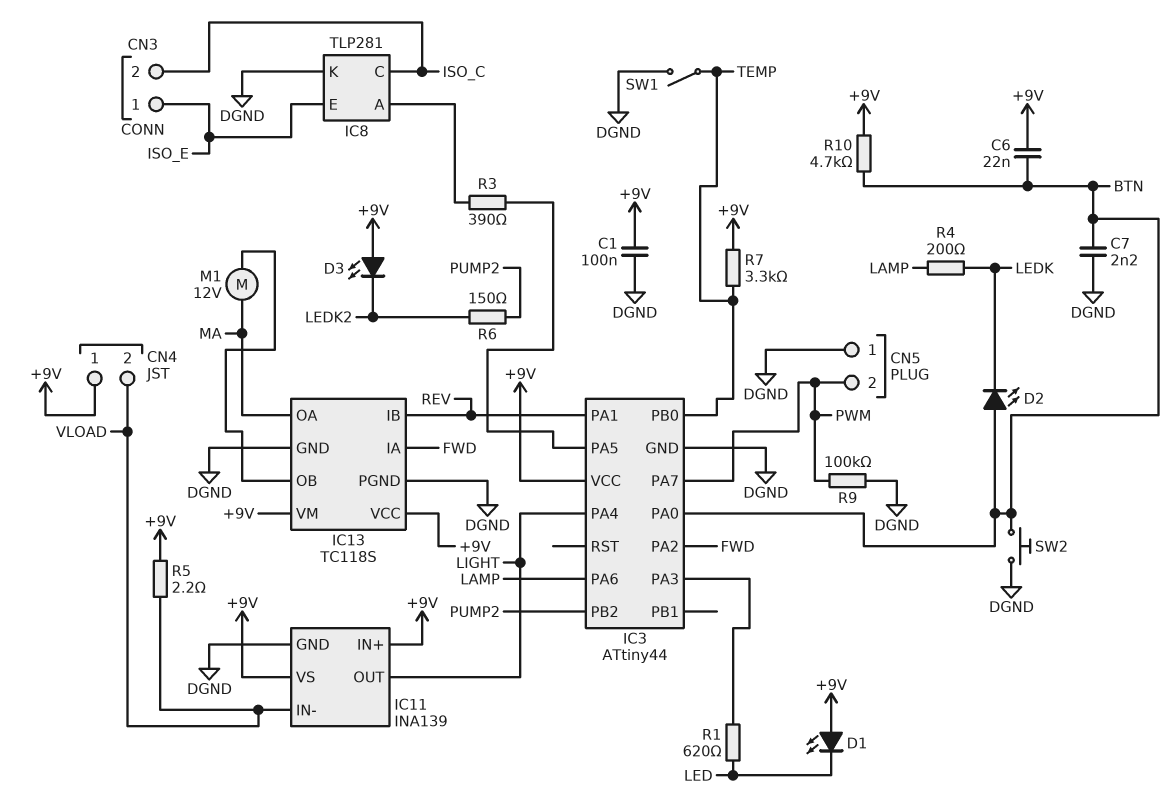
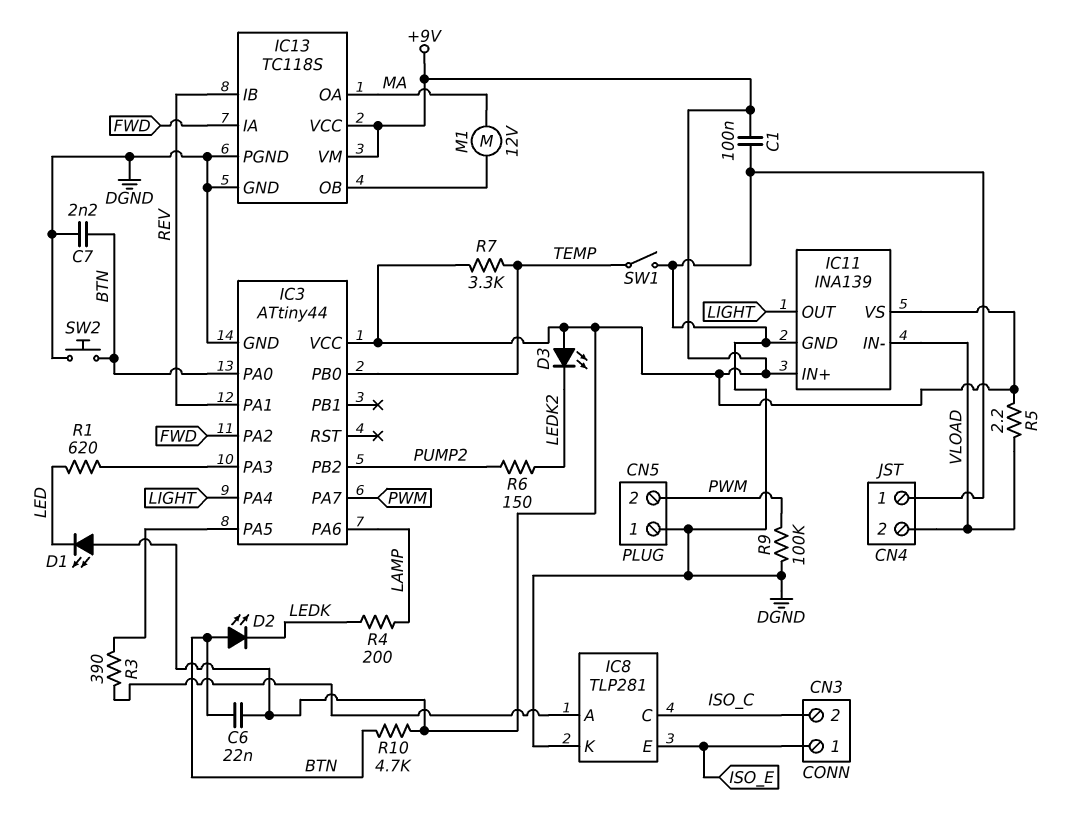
CN4 pin 1: +9V -> DGND

